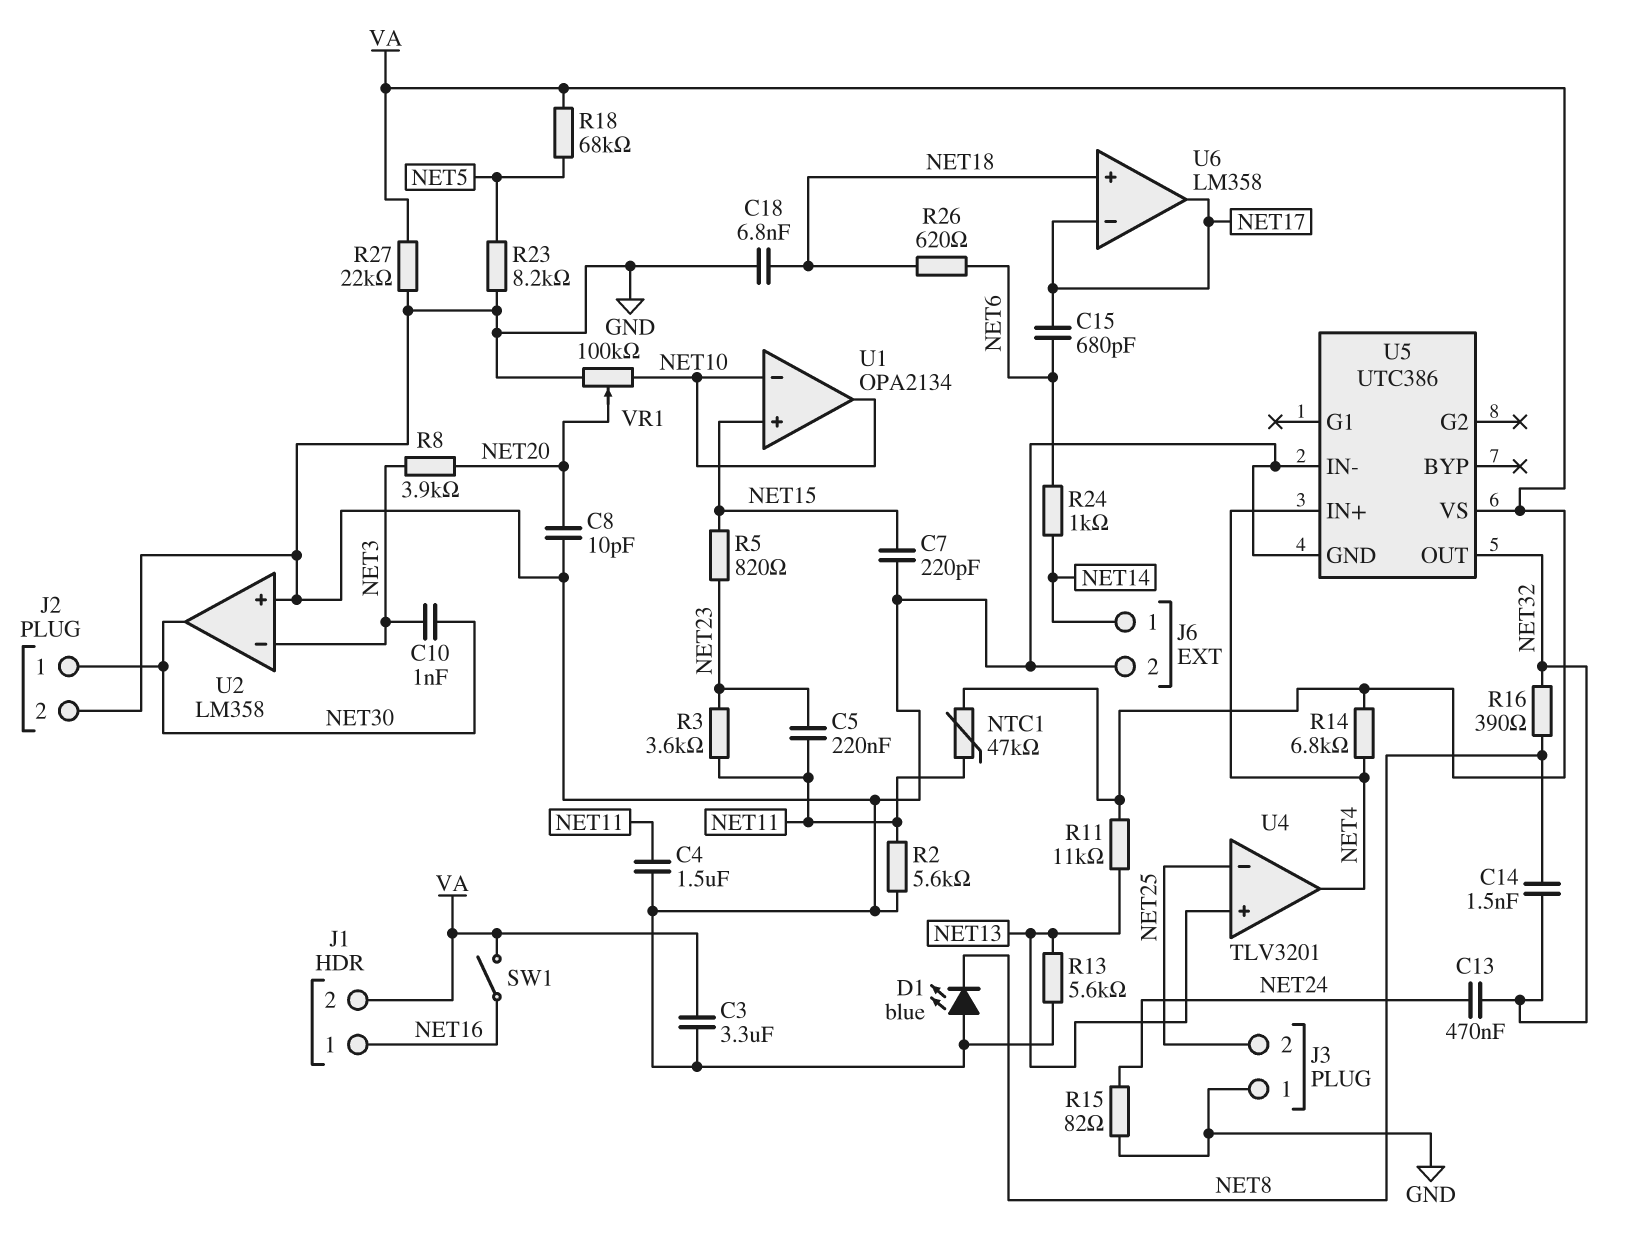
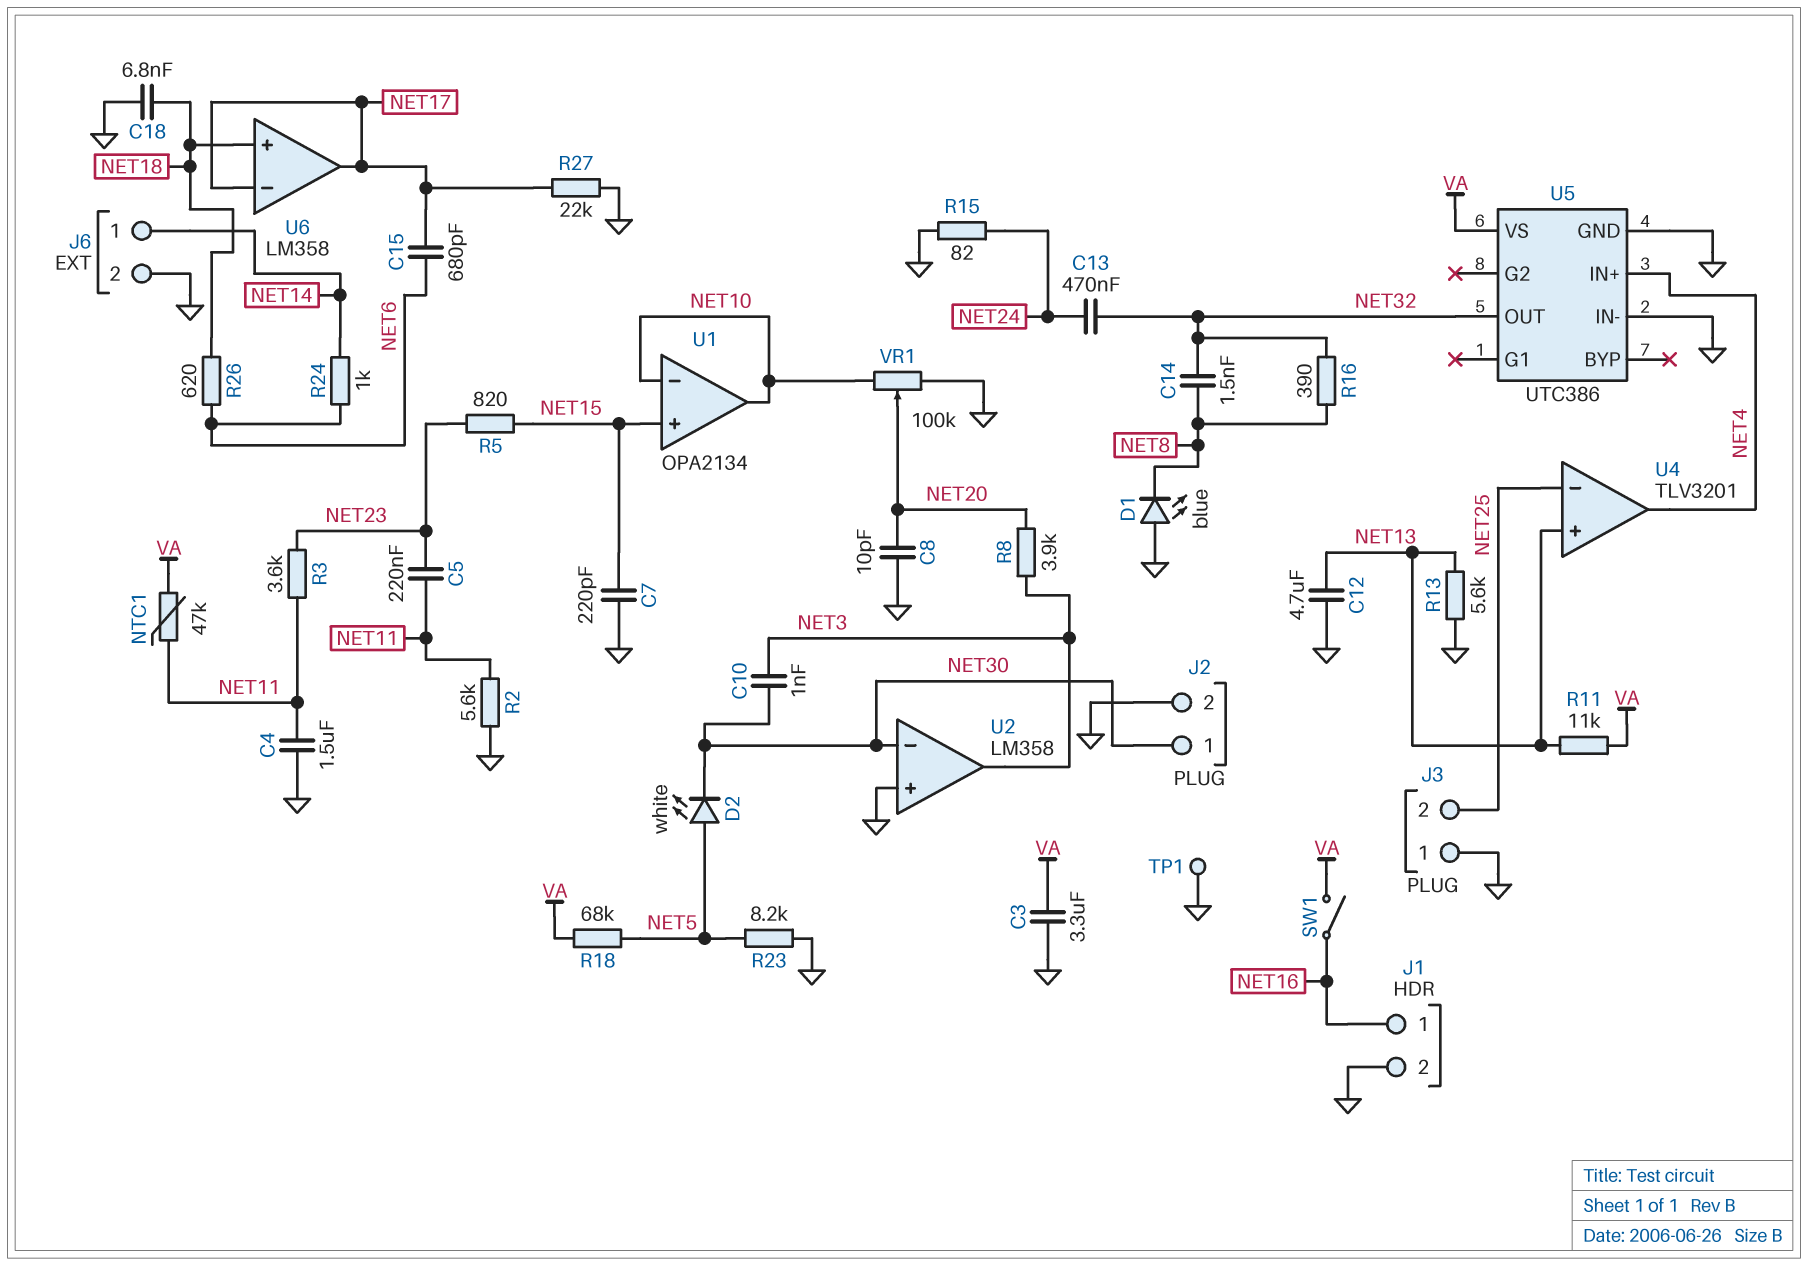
C12: none -> 4.7uF (GND, NET13)
D2: none -> LED white (A NET5, K NET30)
J1 pin 2: VA -> GND
R14: 6.8k (NET4, VA) -> none
R27: 22k (GND, VA) -> 22k (GND, NET17)
TP1: none -> test point (GND)
U2 pin in-: NET3 -> NET30
U2 pin out: NET30 -> NET3

